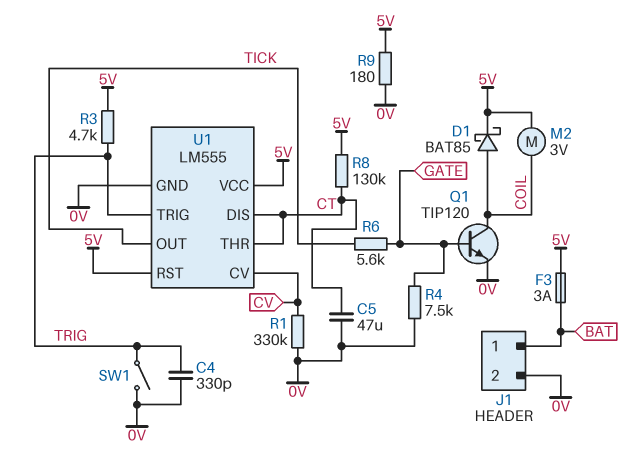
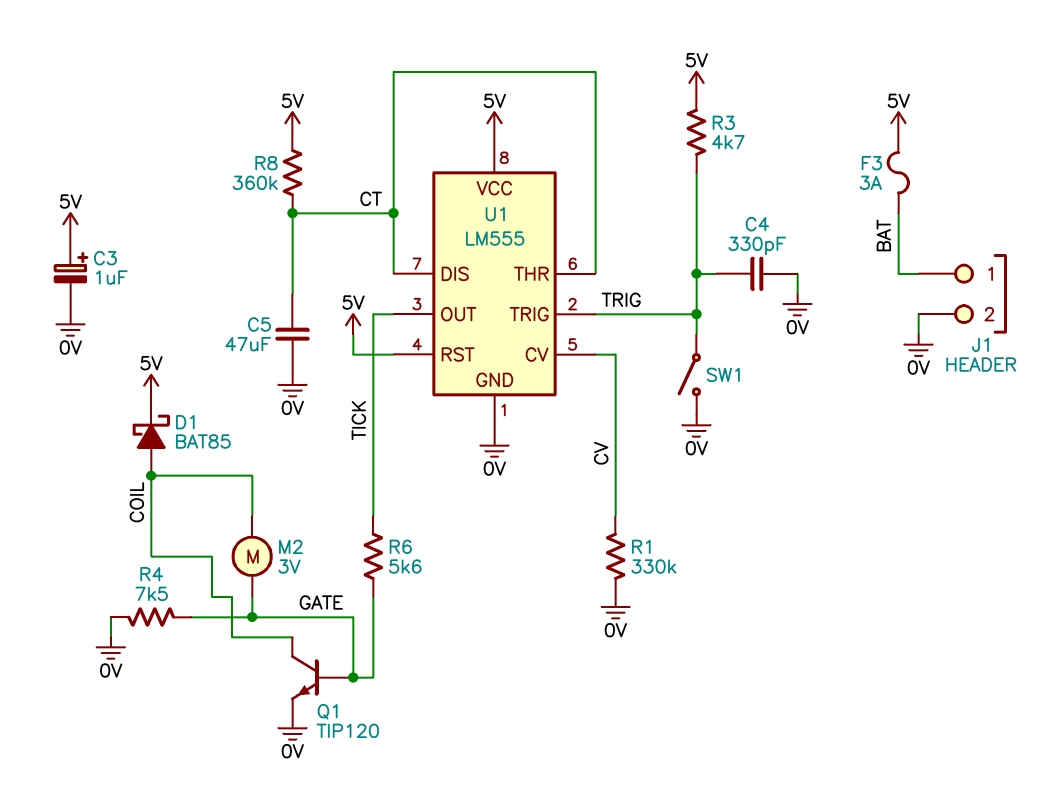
C3: none -> 1uF (plus 5V, minus 0V)
M2: motor 3V (5V, COIL) -> motor 3V (COIL, GATE)
R8: 130k (5V, CT) -> 360k (5V, CT)
R9: 180 (0V, 5V) -> none

